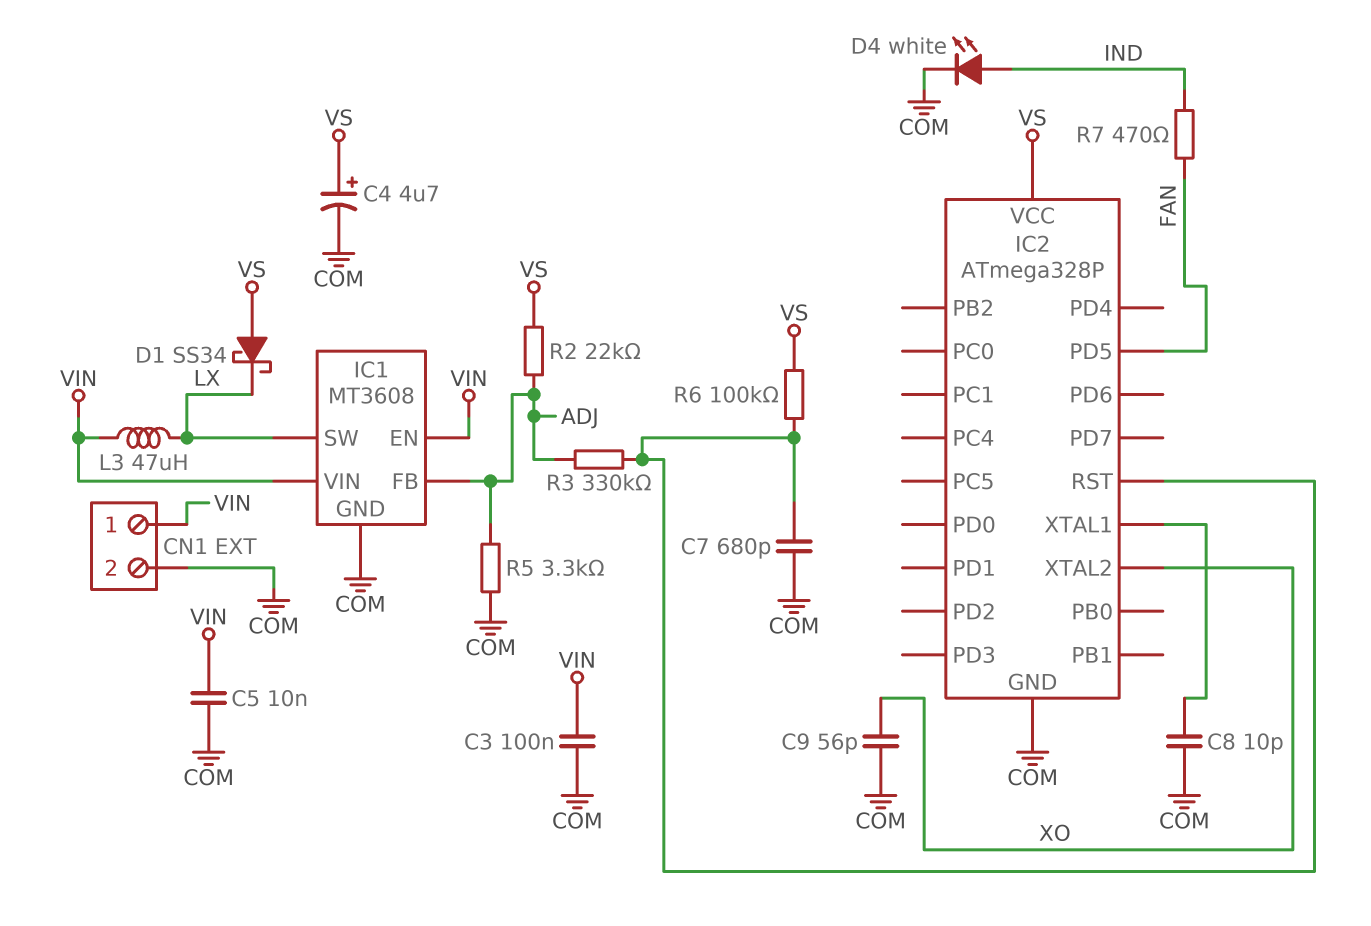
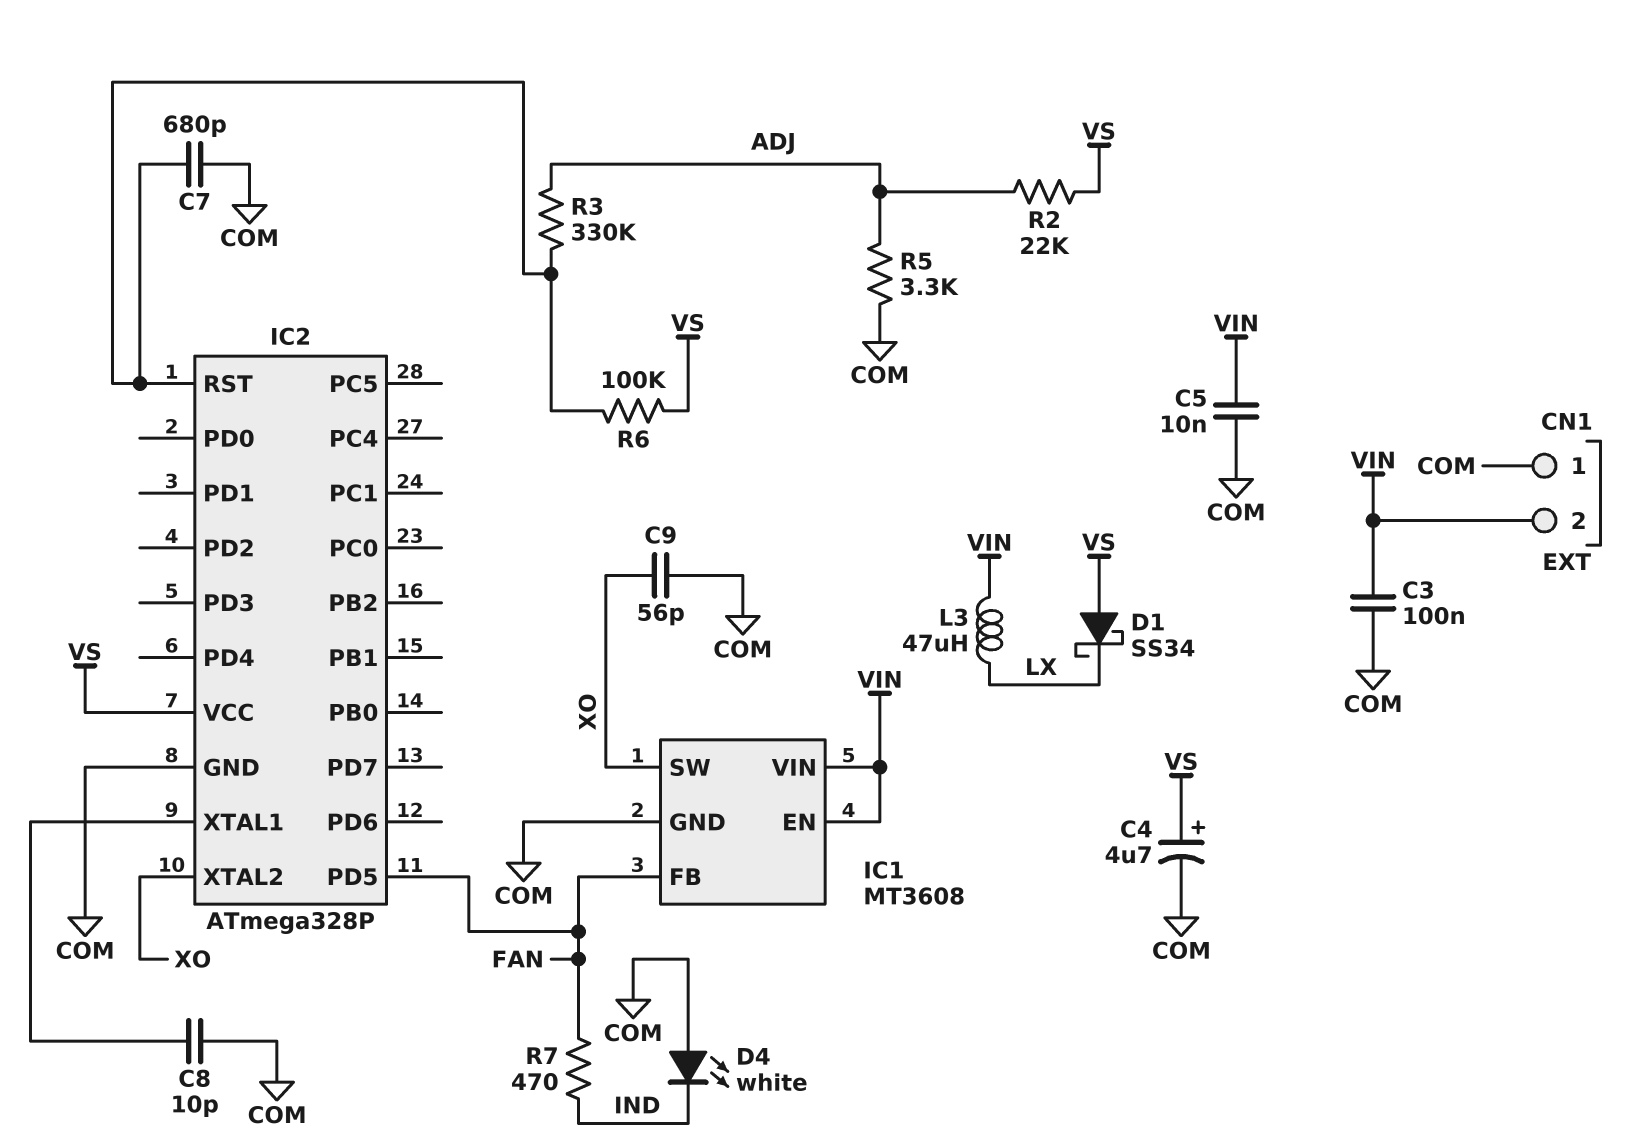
CN1 pin 1: VIN -> COM
CN1 pin 2: COM -> VIN
D4: LED white (A IND, K COM) -> LED white (A COM, K IND)
IC1 pin FB: ADJ -> FAN
IC1 pin SW: LX -> XO

